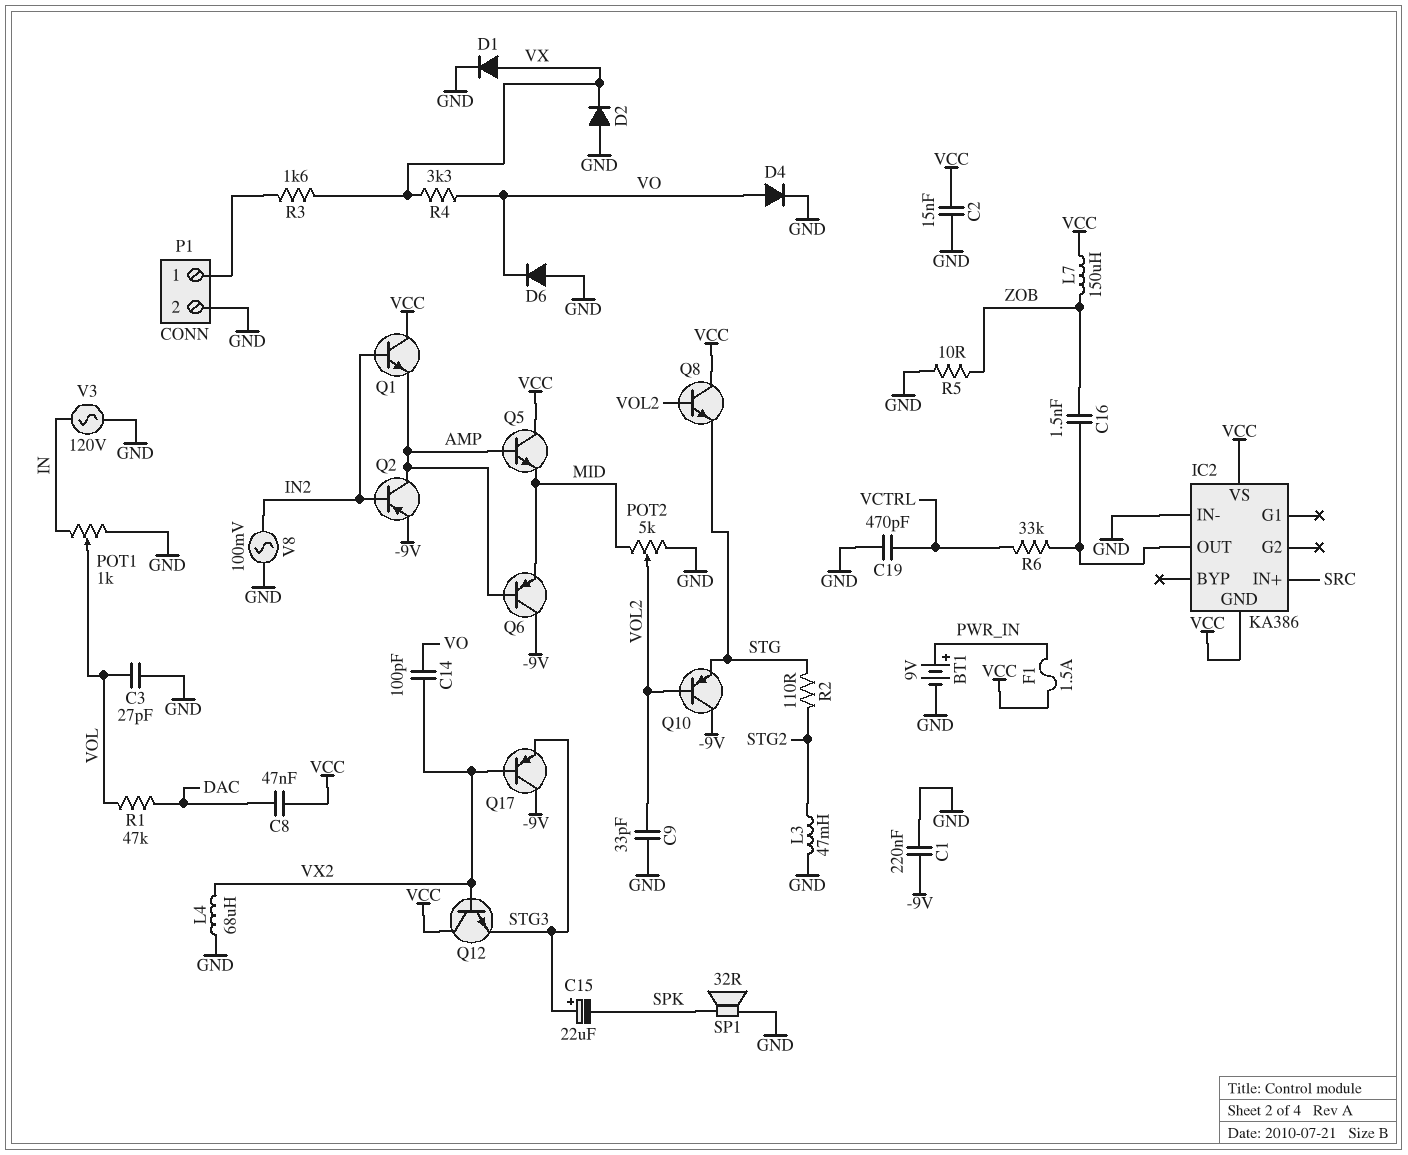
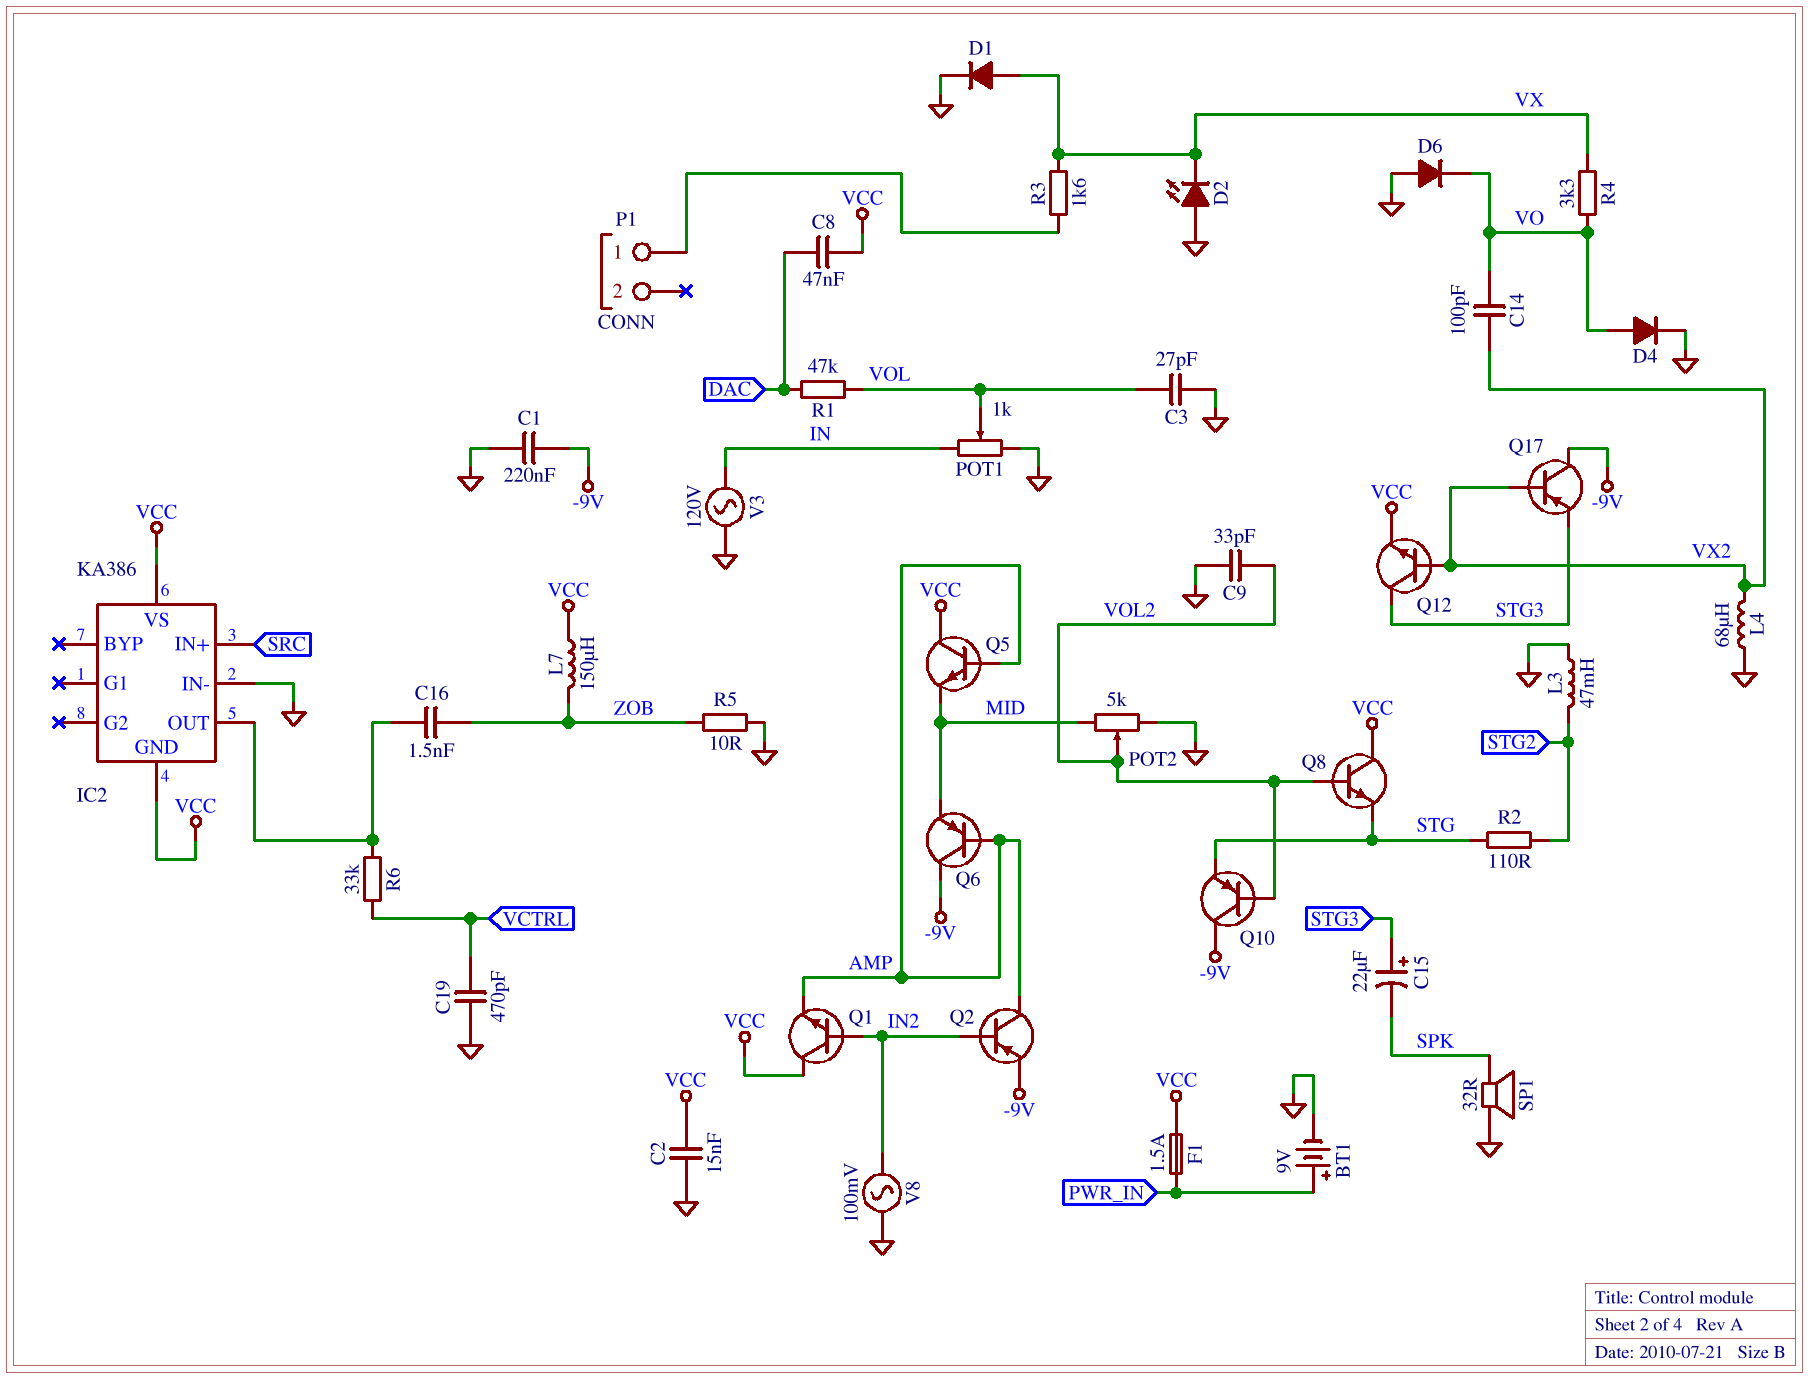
D2: diode (A GND, K VX) -> LED (A GND, K VX)
P1 pin 2: GND -> none
Q12: NPN (B VX2, C VCC, E STG3) -> NPN (B VX2, C STG3, E VCC)

